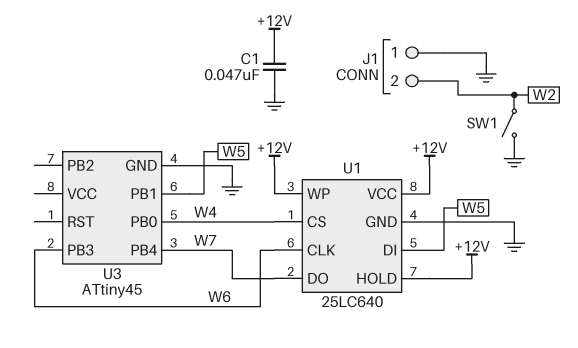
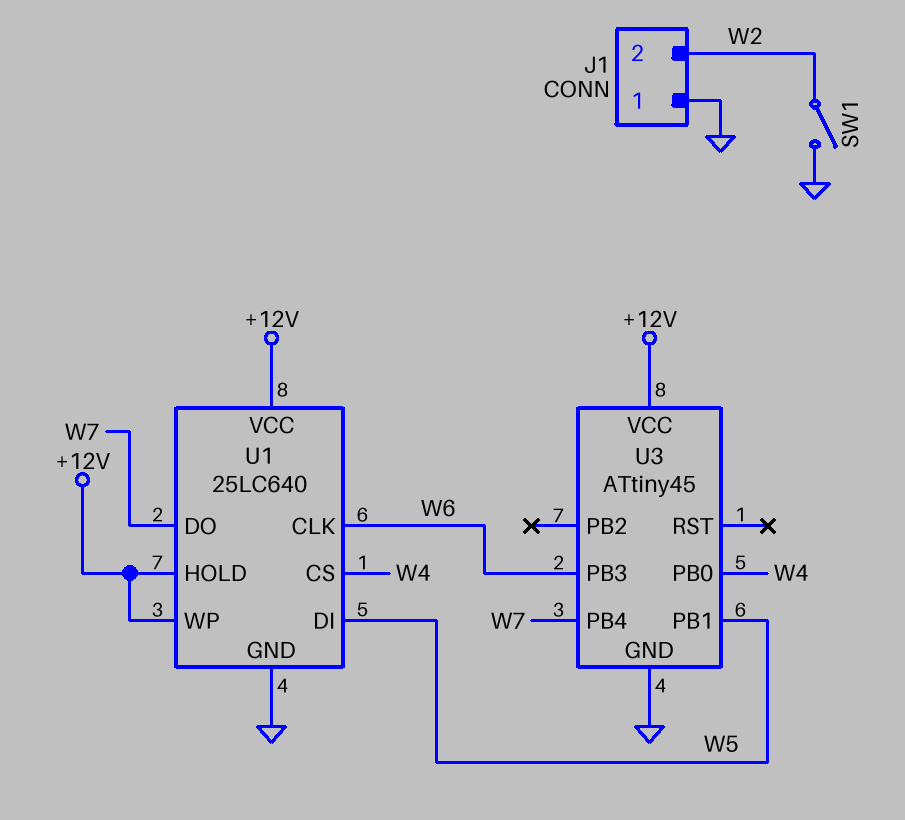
C1: 47nF (+12V, GND) -> none
U3 pin VCC: none -> +12V

